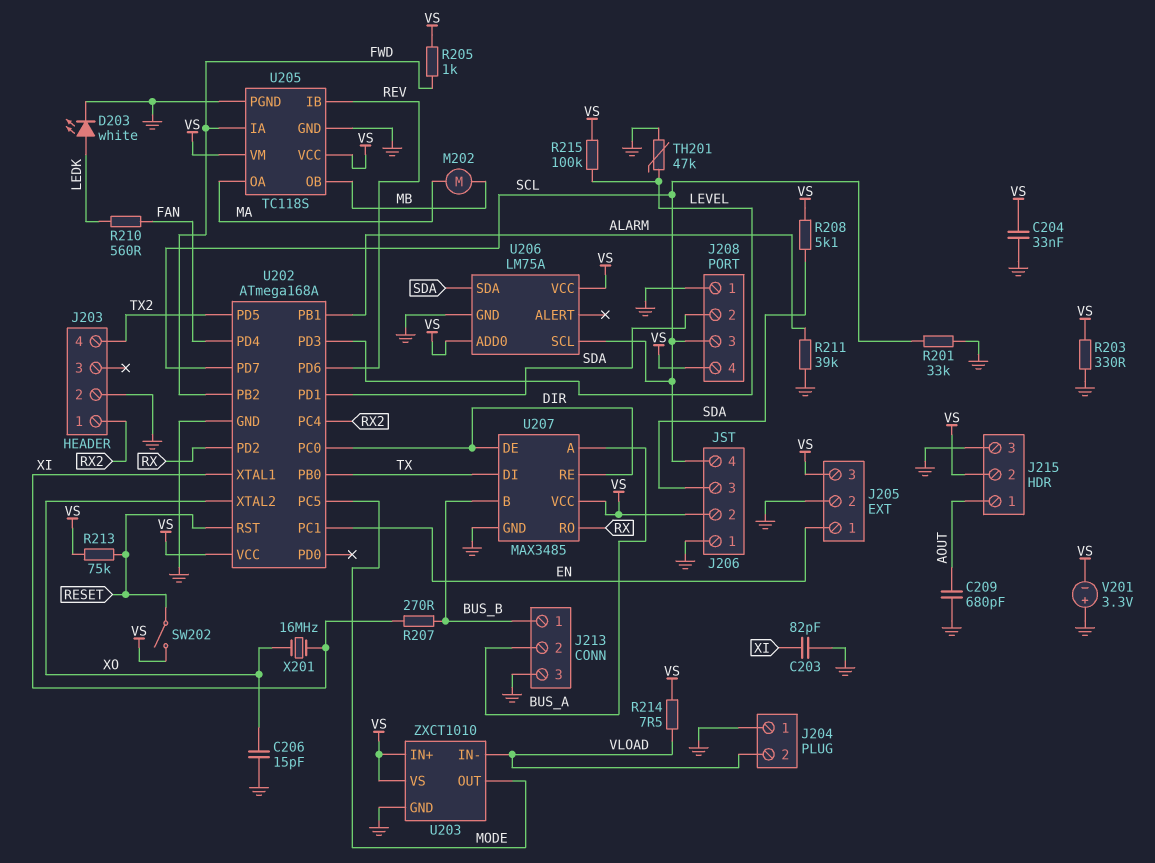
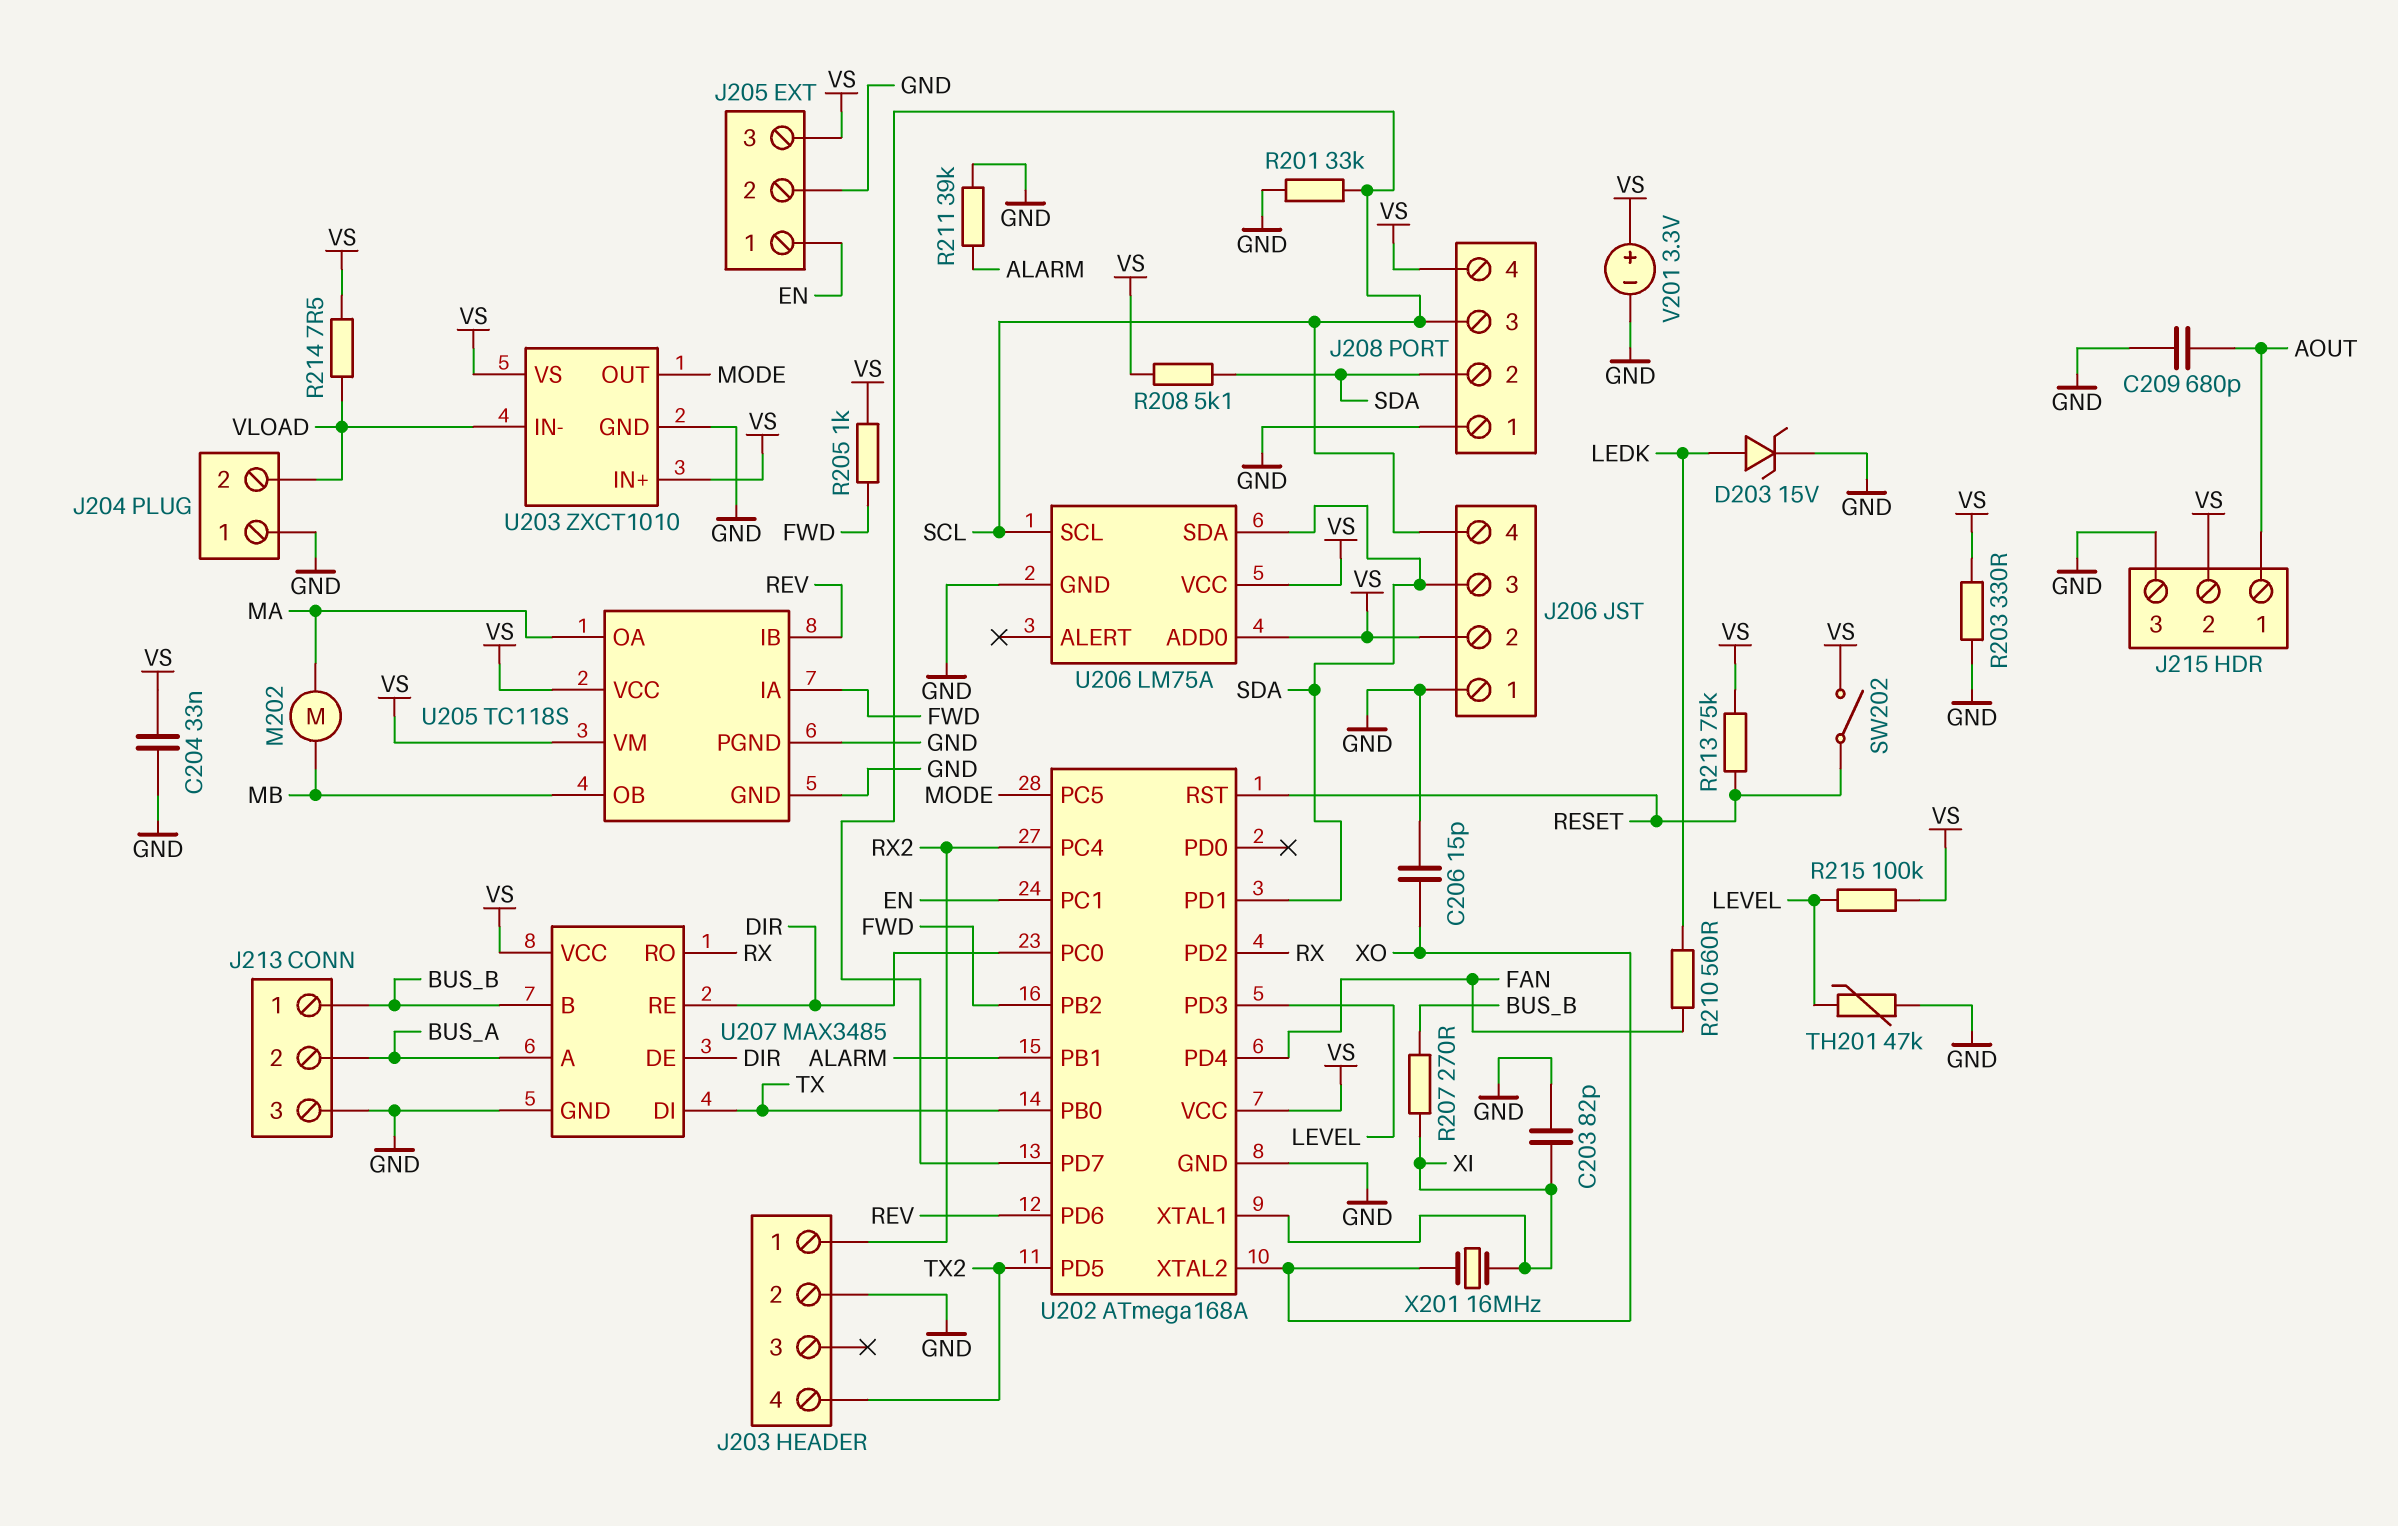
D203: LED white (A LEDK, K GND) -> zener 15V (A LEDK, K GND)
V201: 3.3V (plus GND, minus VS) -> 3.3V (plus VS, minus GND)

